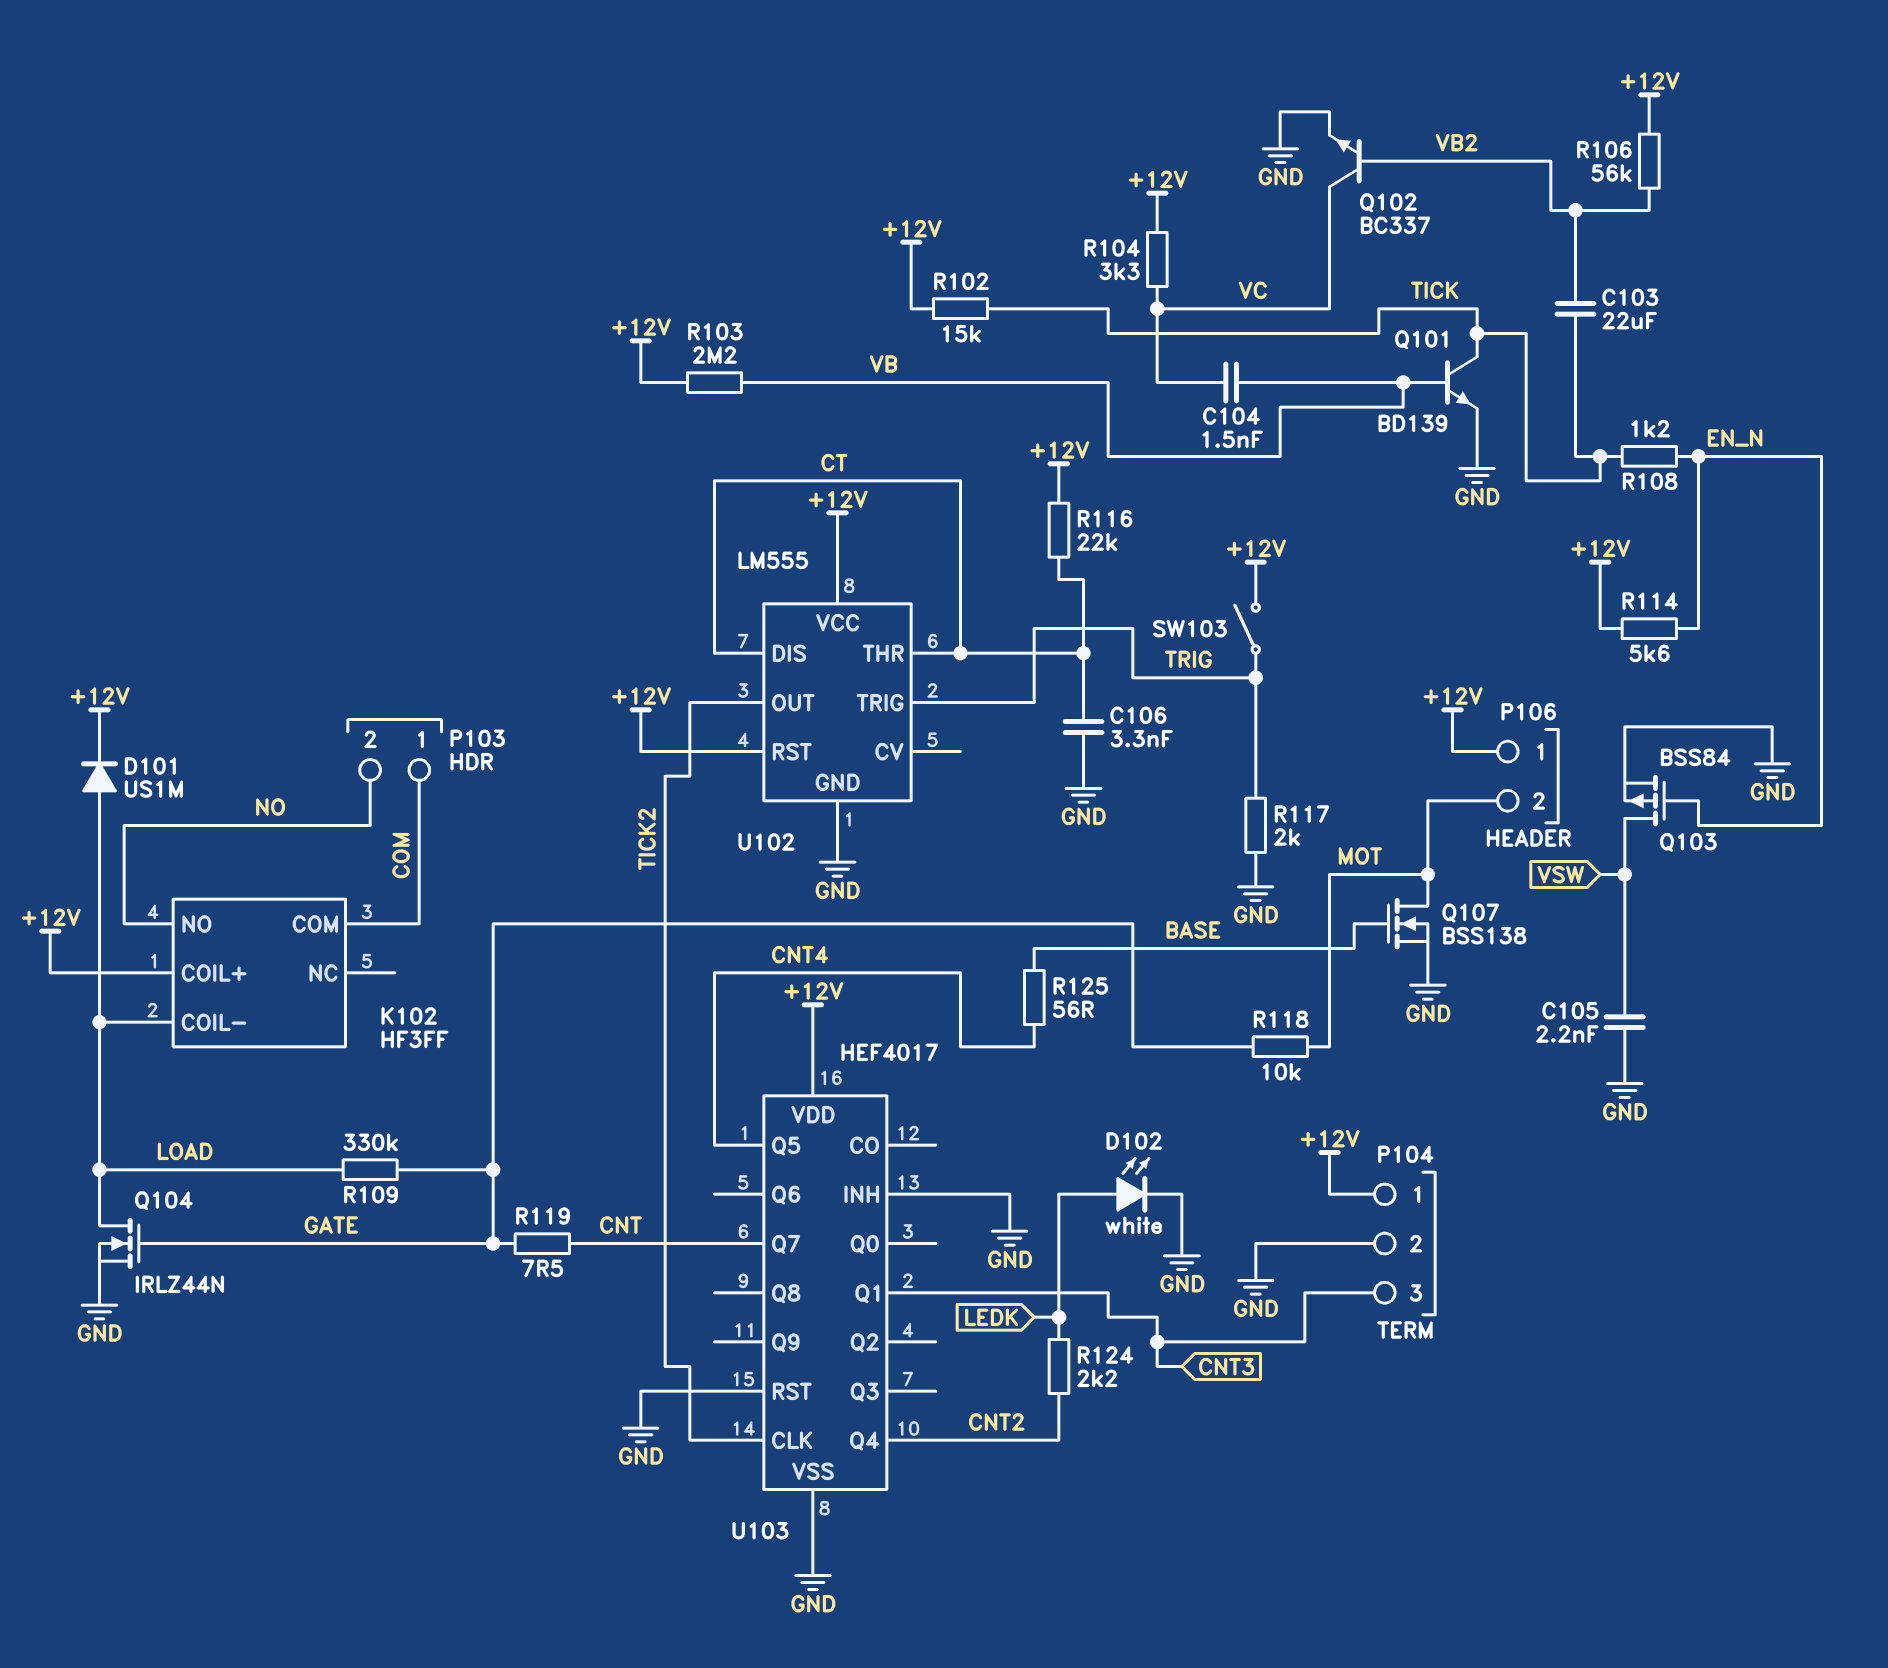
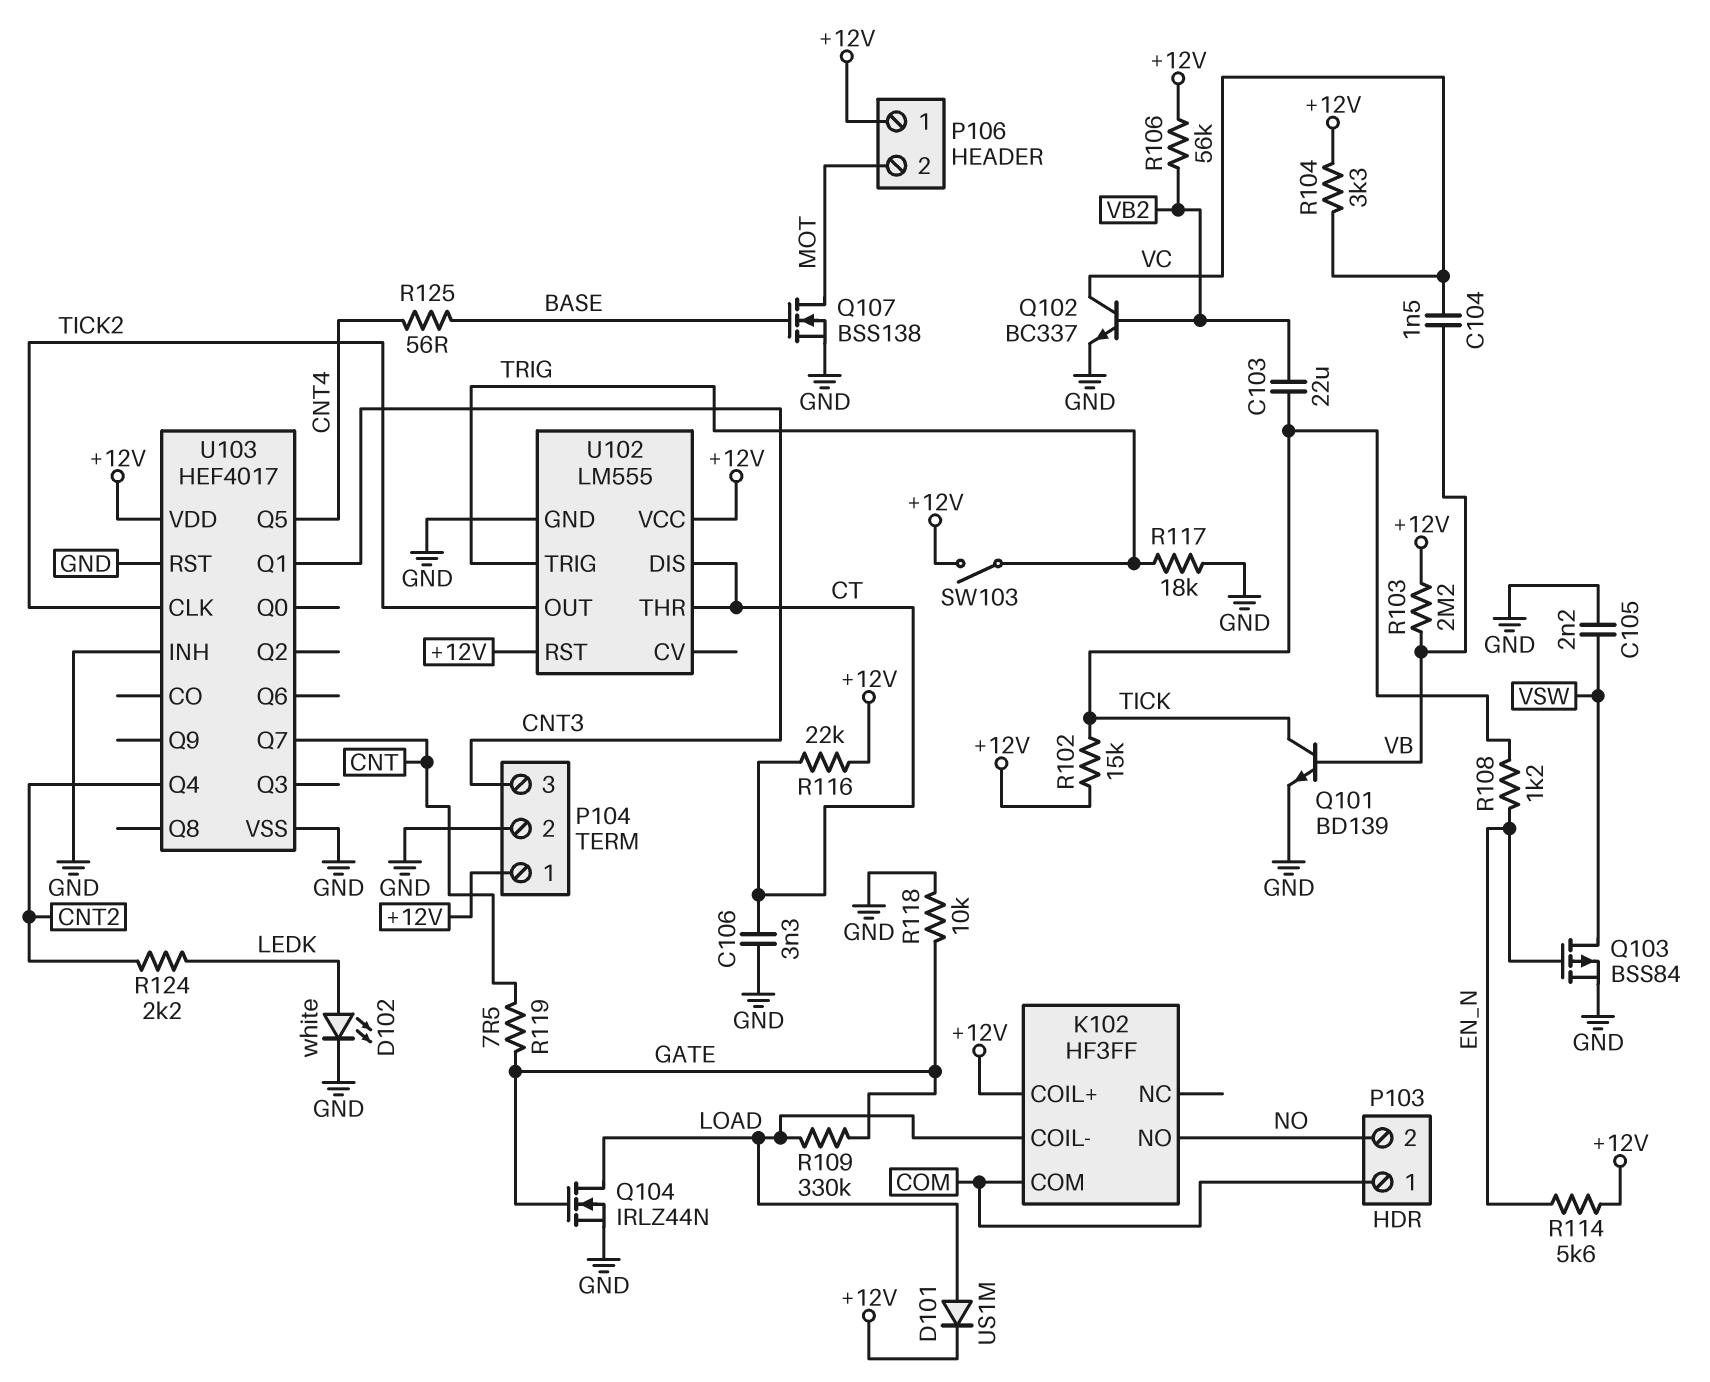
R117: 2k (GND, TRIG) -> 18k (GND, TRIG)
R118: 10k (GATE, MOT) -> 10k (GATE, GND)

